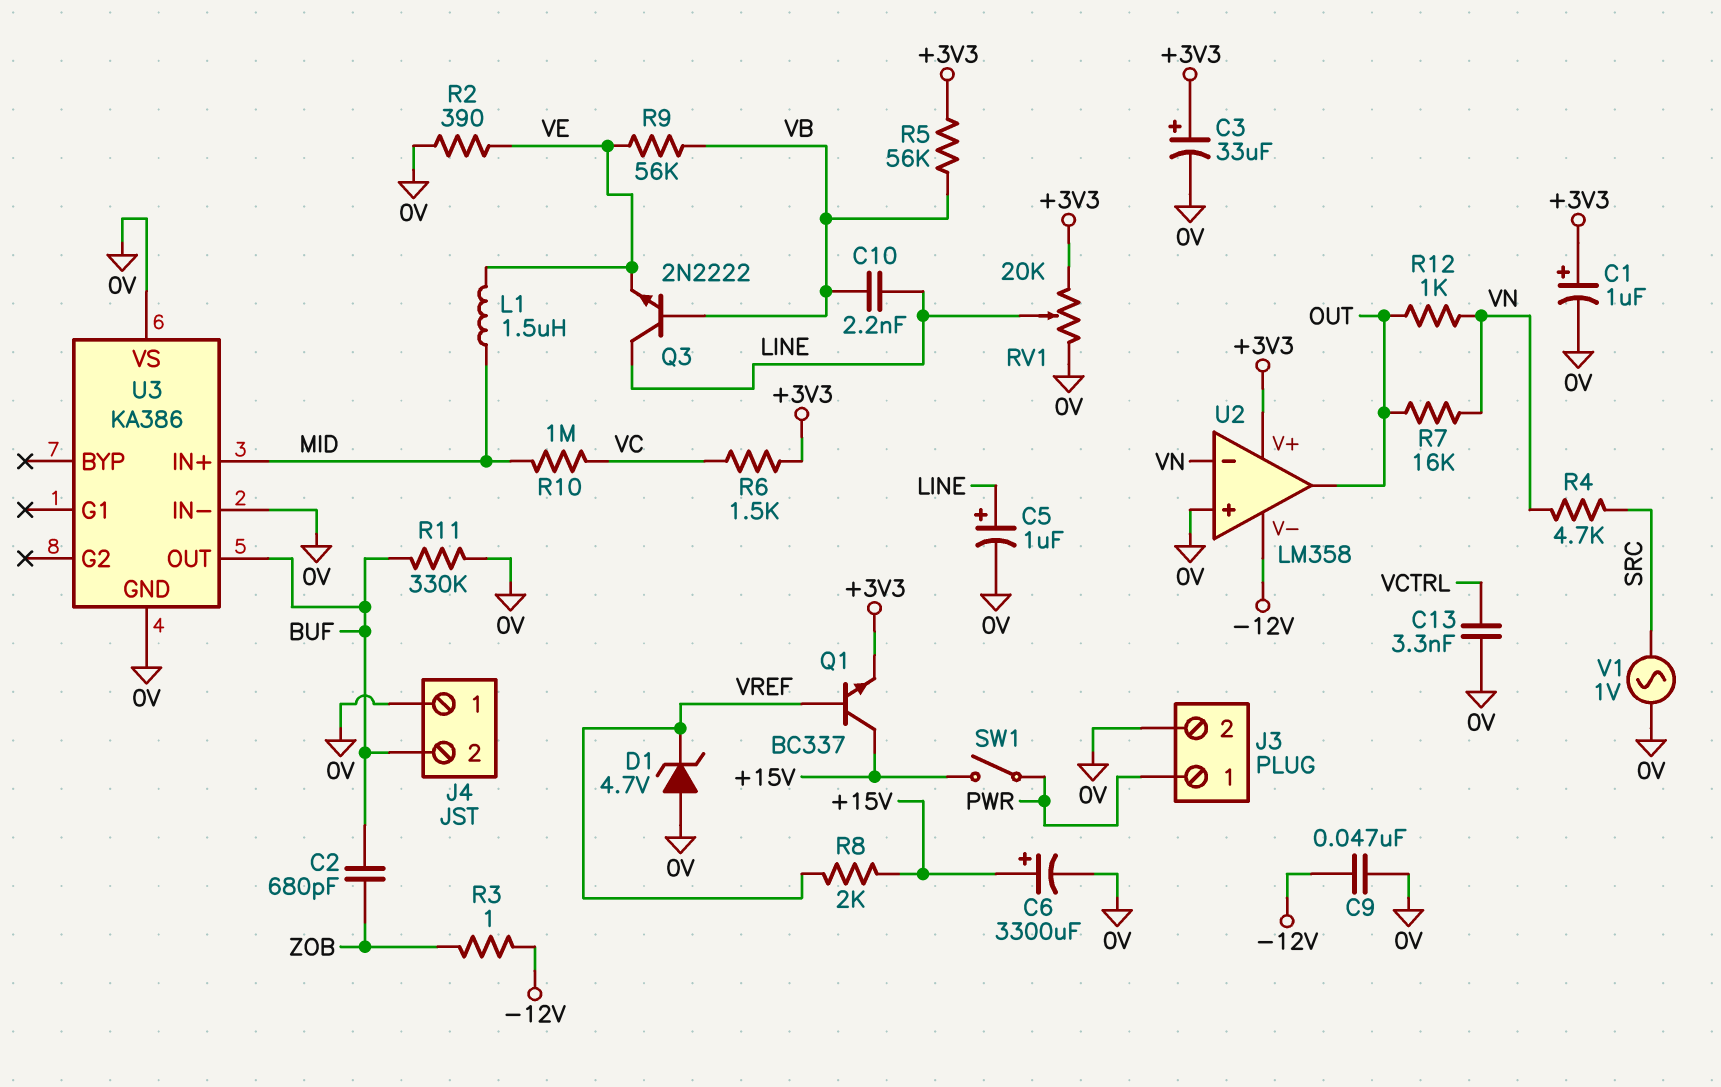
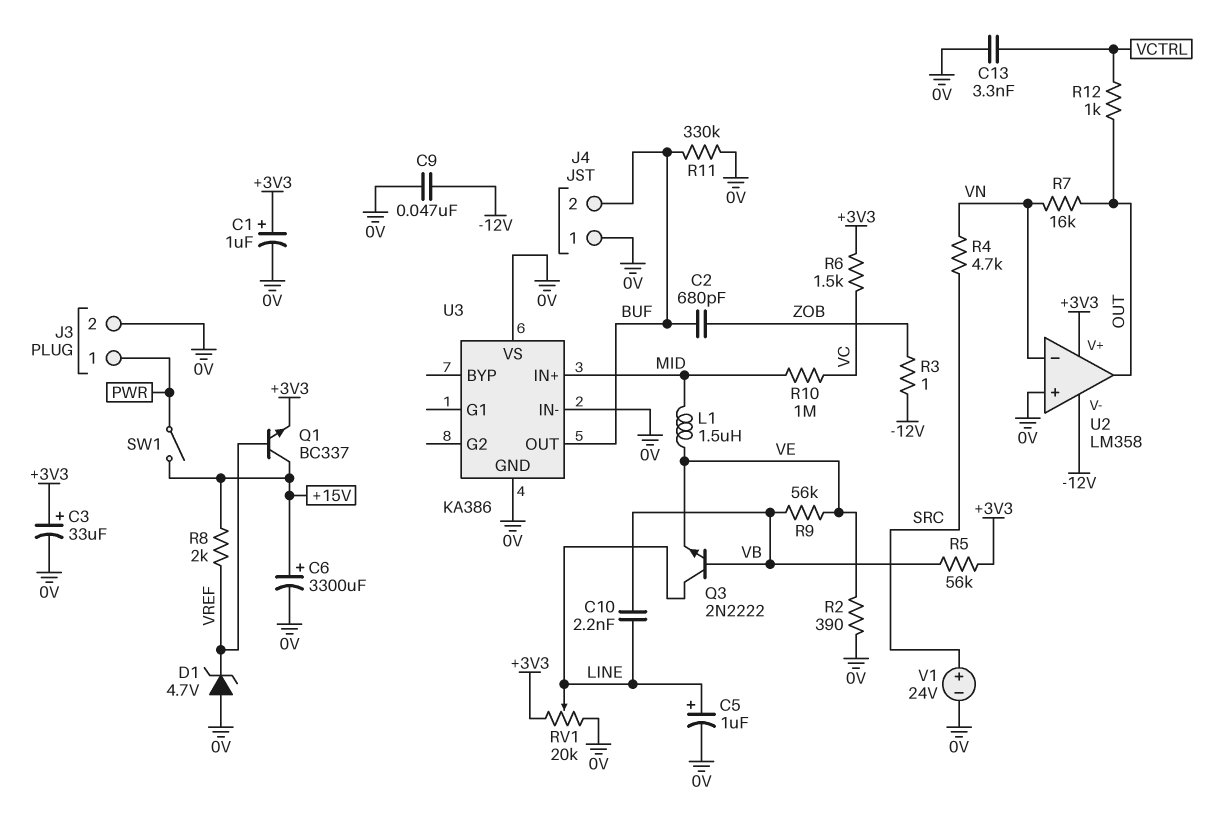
R12: 1k (OUT, VN) -> 1k (OUT, VCTRL)
V1: AC 1V (0V, SRC) -> 24V (plus SRC, minus 0V)

